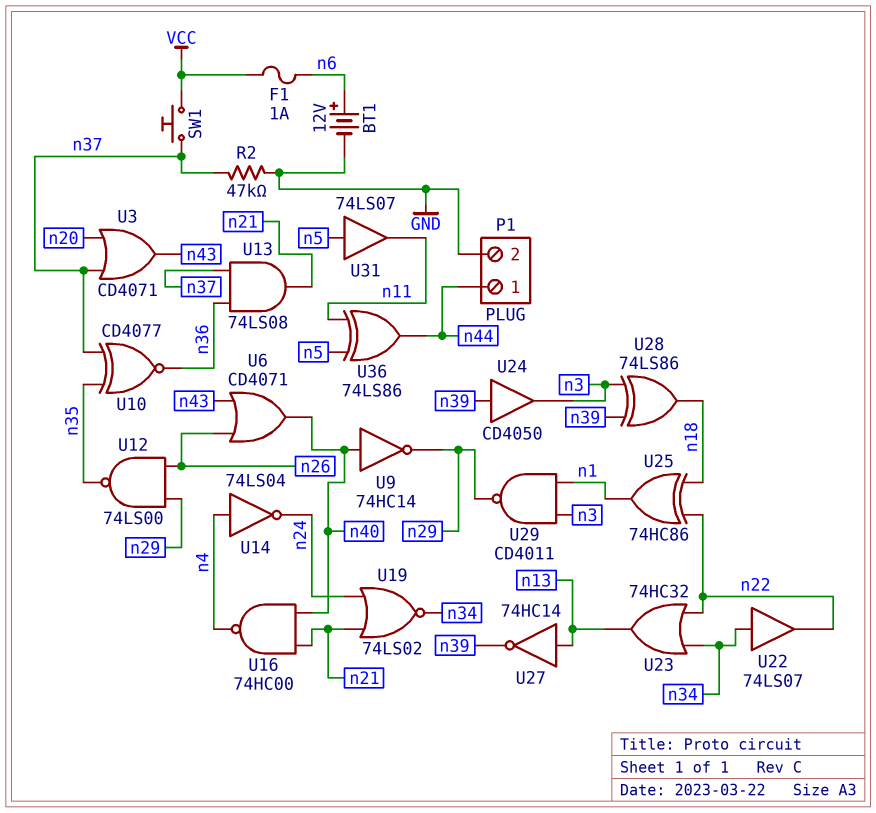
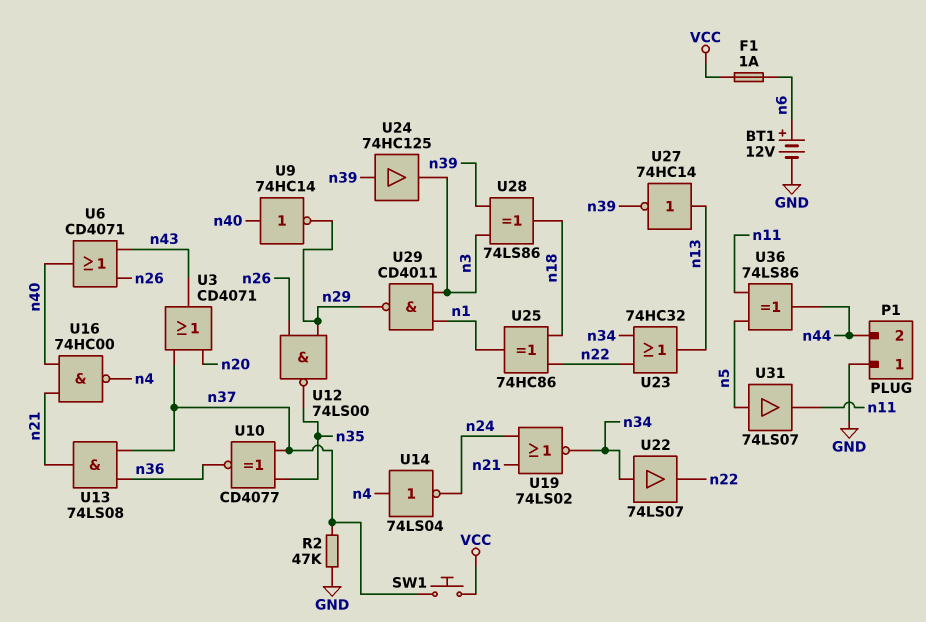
P1 pin 1: n44 -> GND
P1 pin 2: GND -> n44
U24: buffer CD4050 (in n39, out n3) -> buffer 74HC125 (in n39, out n3)

